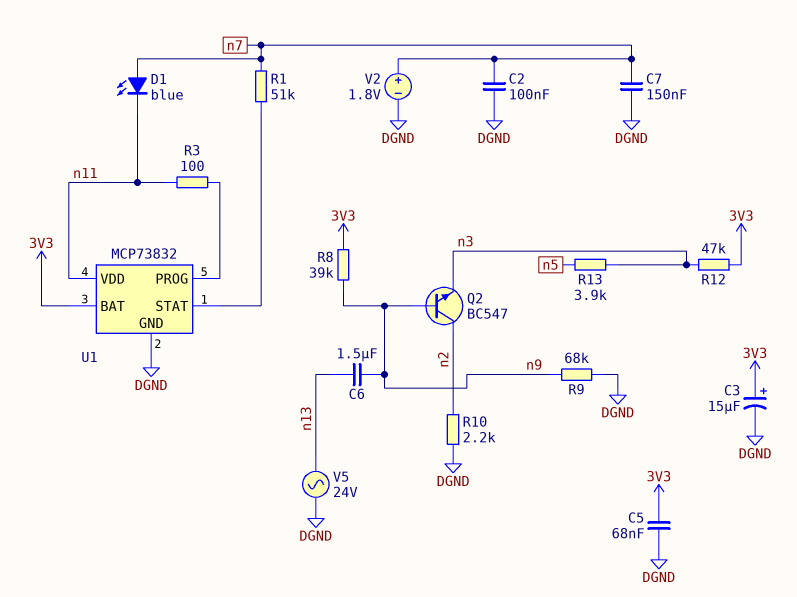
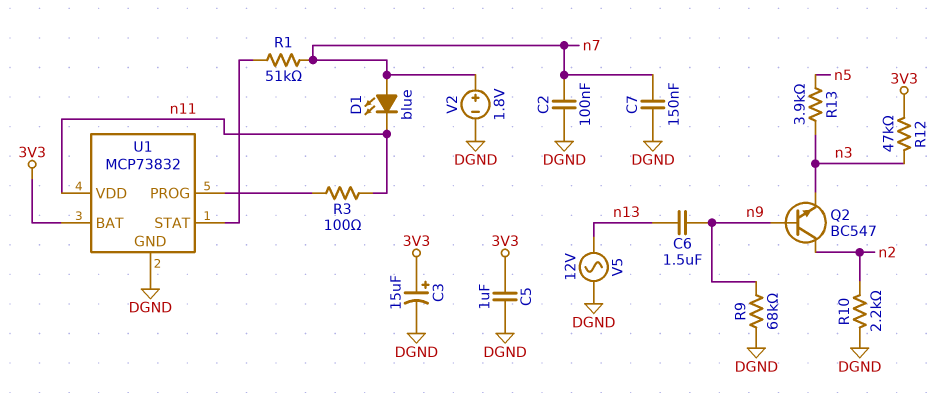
C5: 68nF (3V3, DGND) -> 1uF (3V3, DGND)
R8: 39k (3V3, n9) -> none
V5: AC 24V (DGND, n13) -> AC 12V (DGND, n13)

